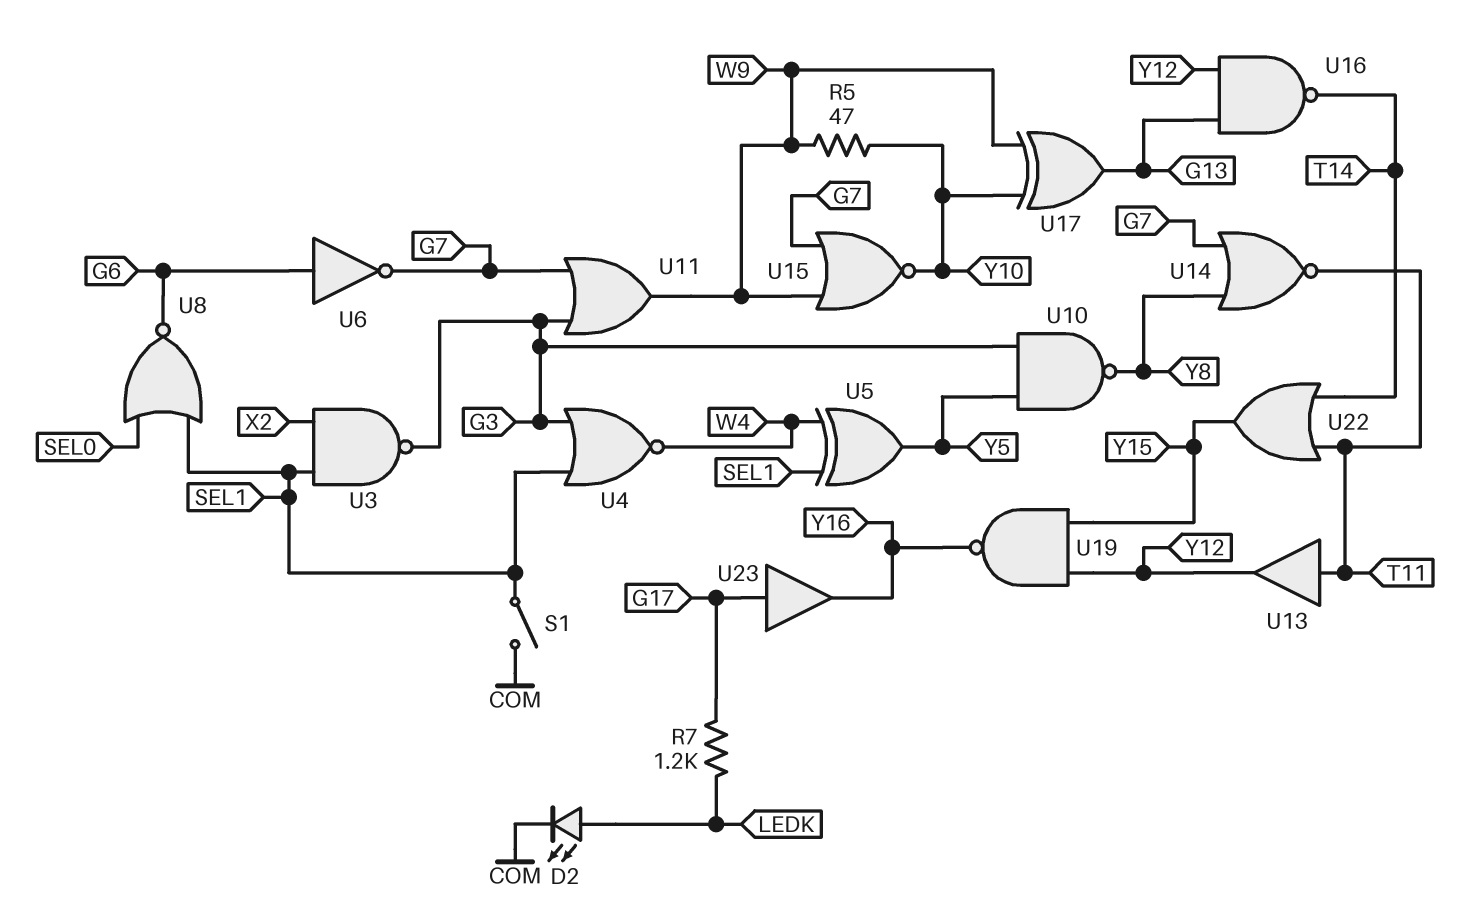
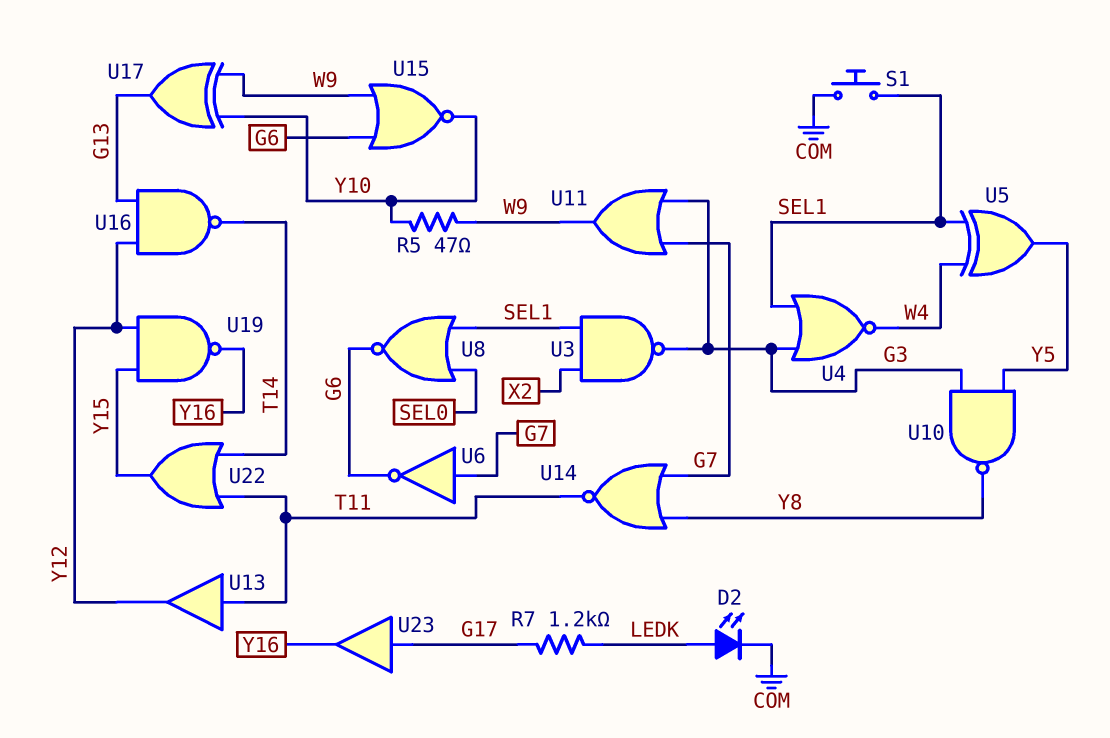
S1: switch (COM, SEL1) -> button (COM, SEL1)
U6: NOT (in G6, out G7) -> NOT (in G7, out G6)
U15: NOR (in G7, in W9, out Y10) -> NOR (in G6, in W9, out Y10)

